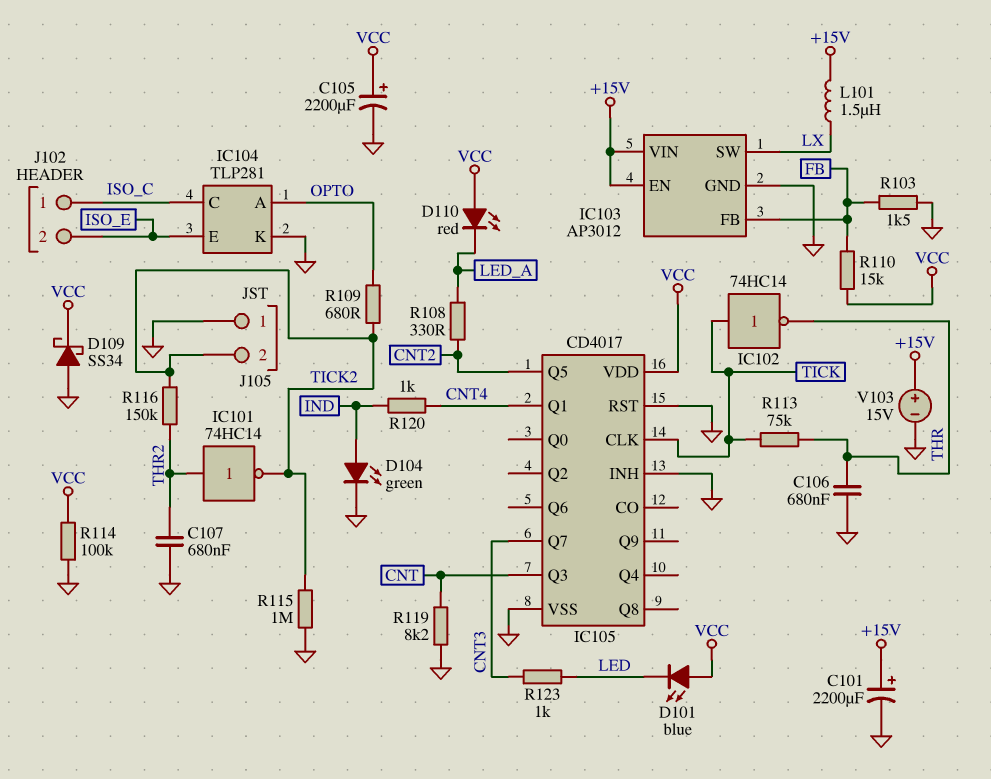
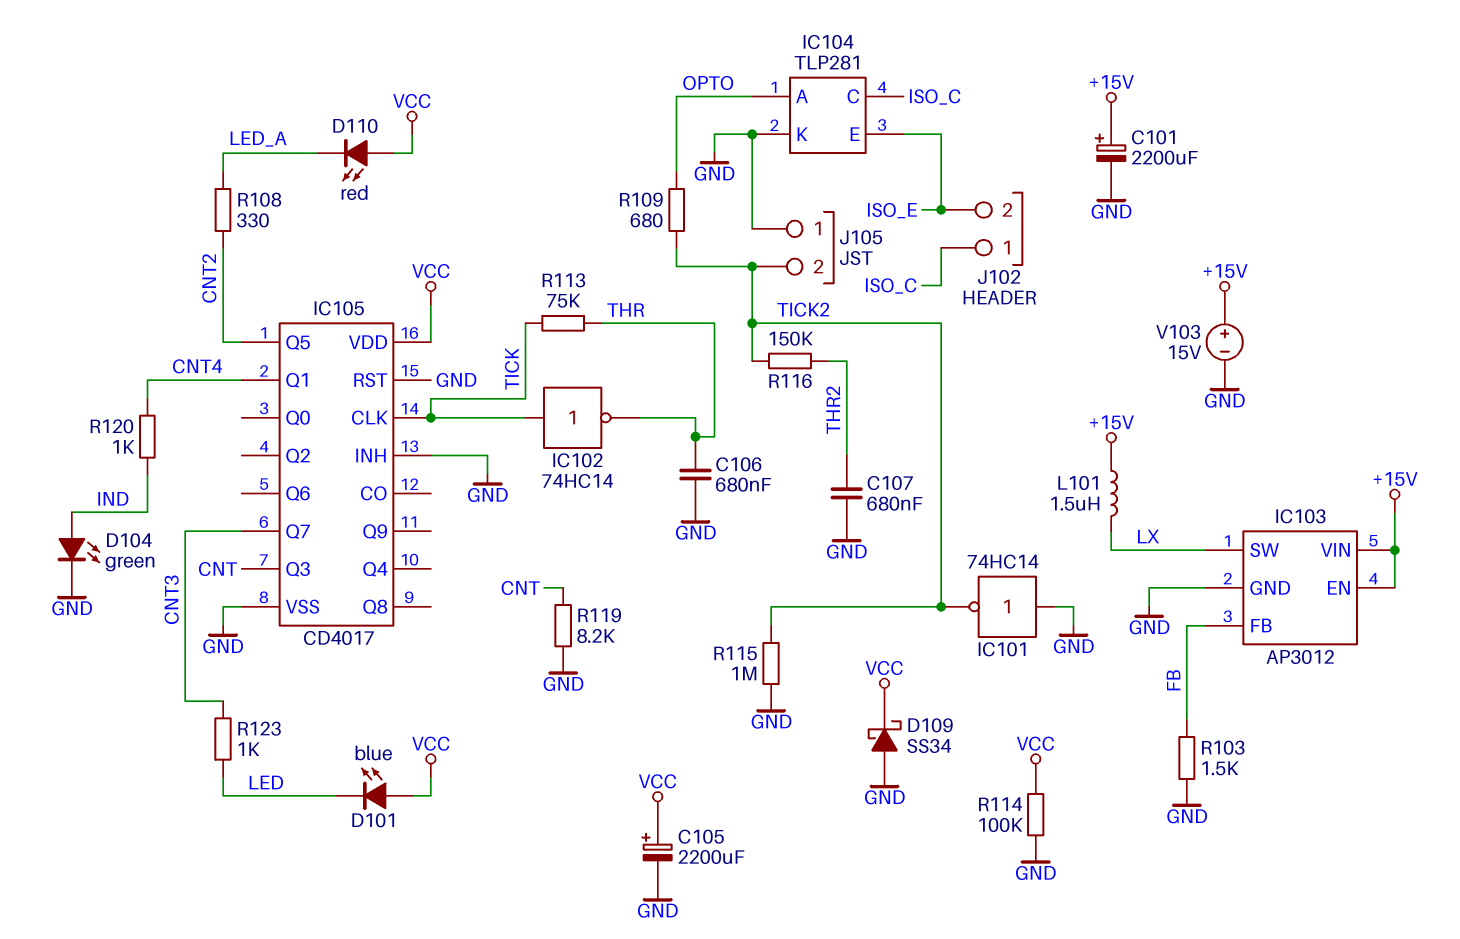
IC101: NOT 74HC14 (in THR2, out TICK2) -> NOT 74HC14 (in GND, out TICK2)
R110: 15k (FB, VCC) -> none

